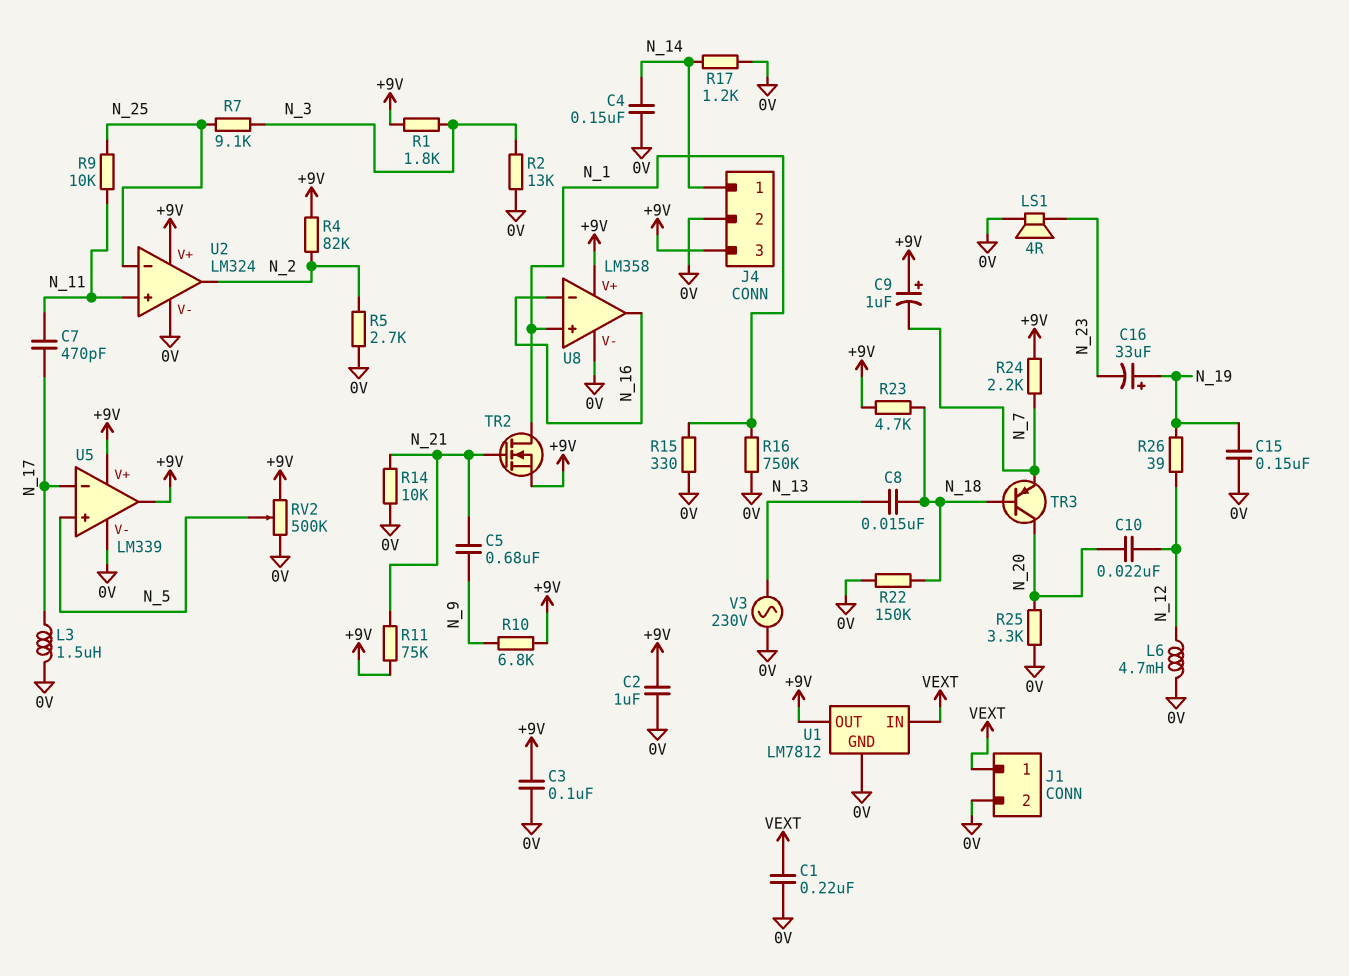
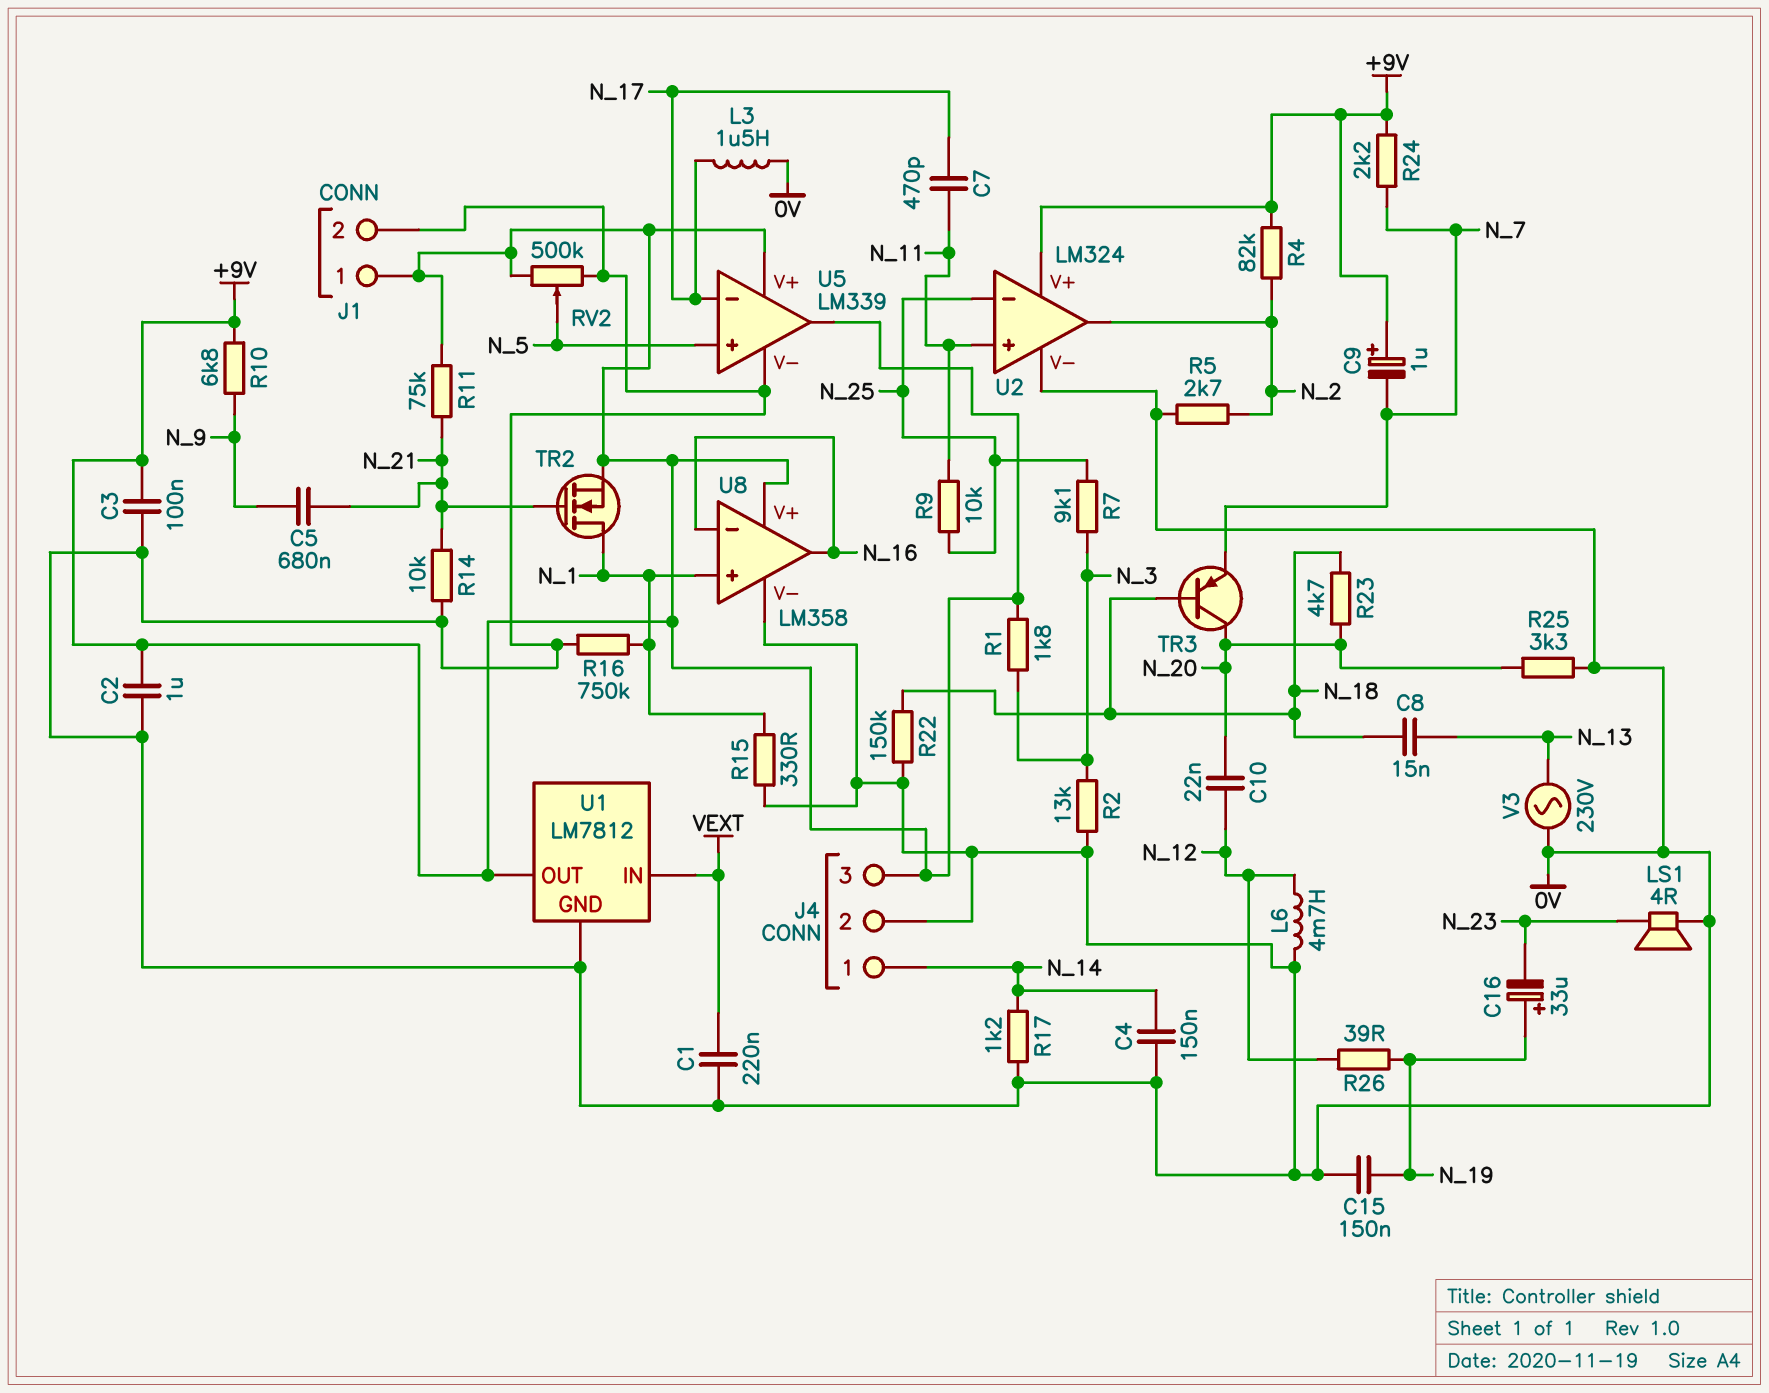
J1 pin 1: VEXT -> +9V
R23: 4.7k (+9V, N_18) -> 4.7k (N_18, N_20)

